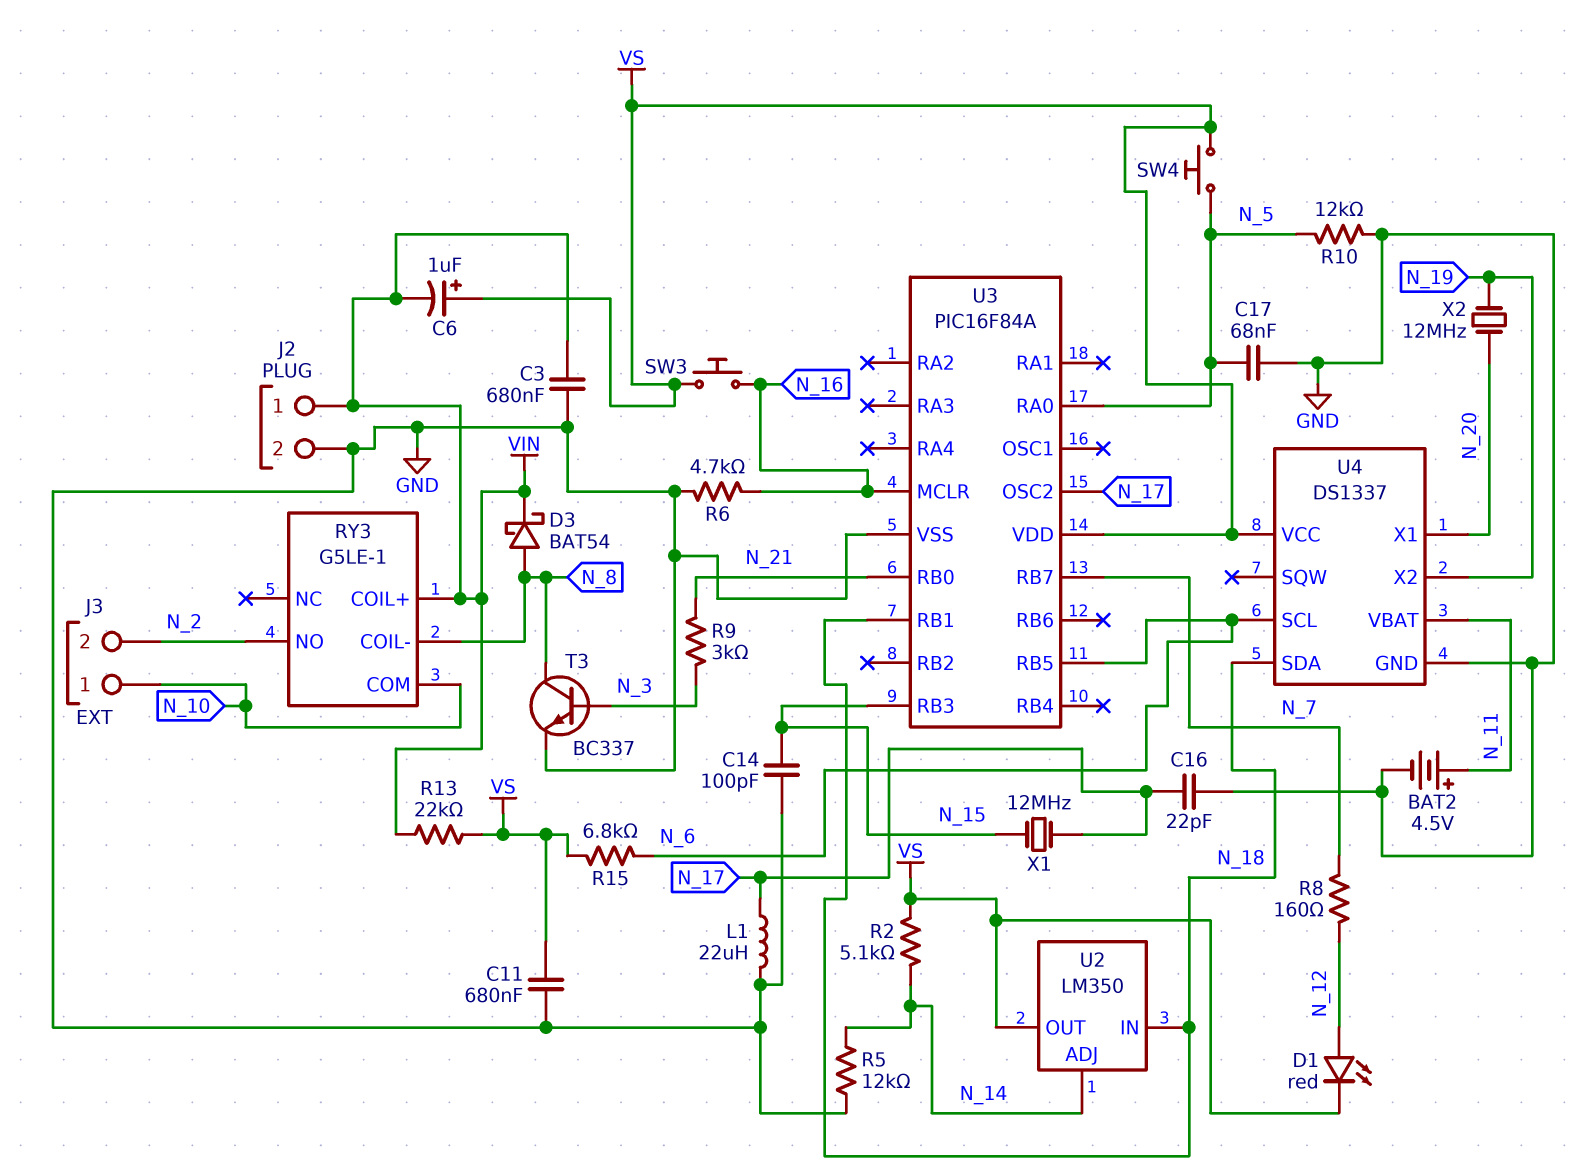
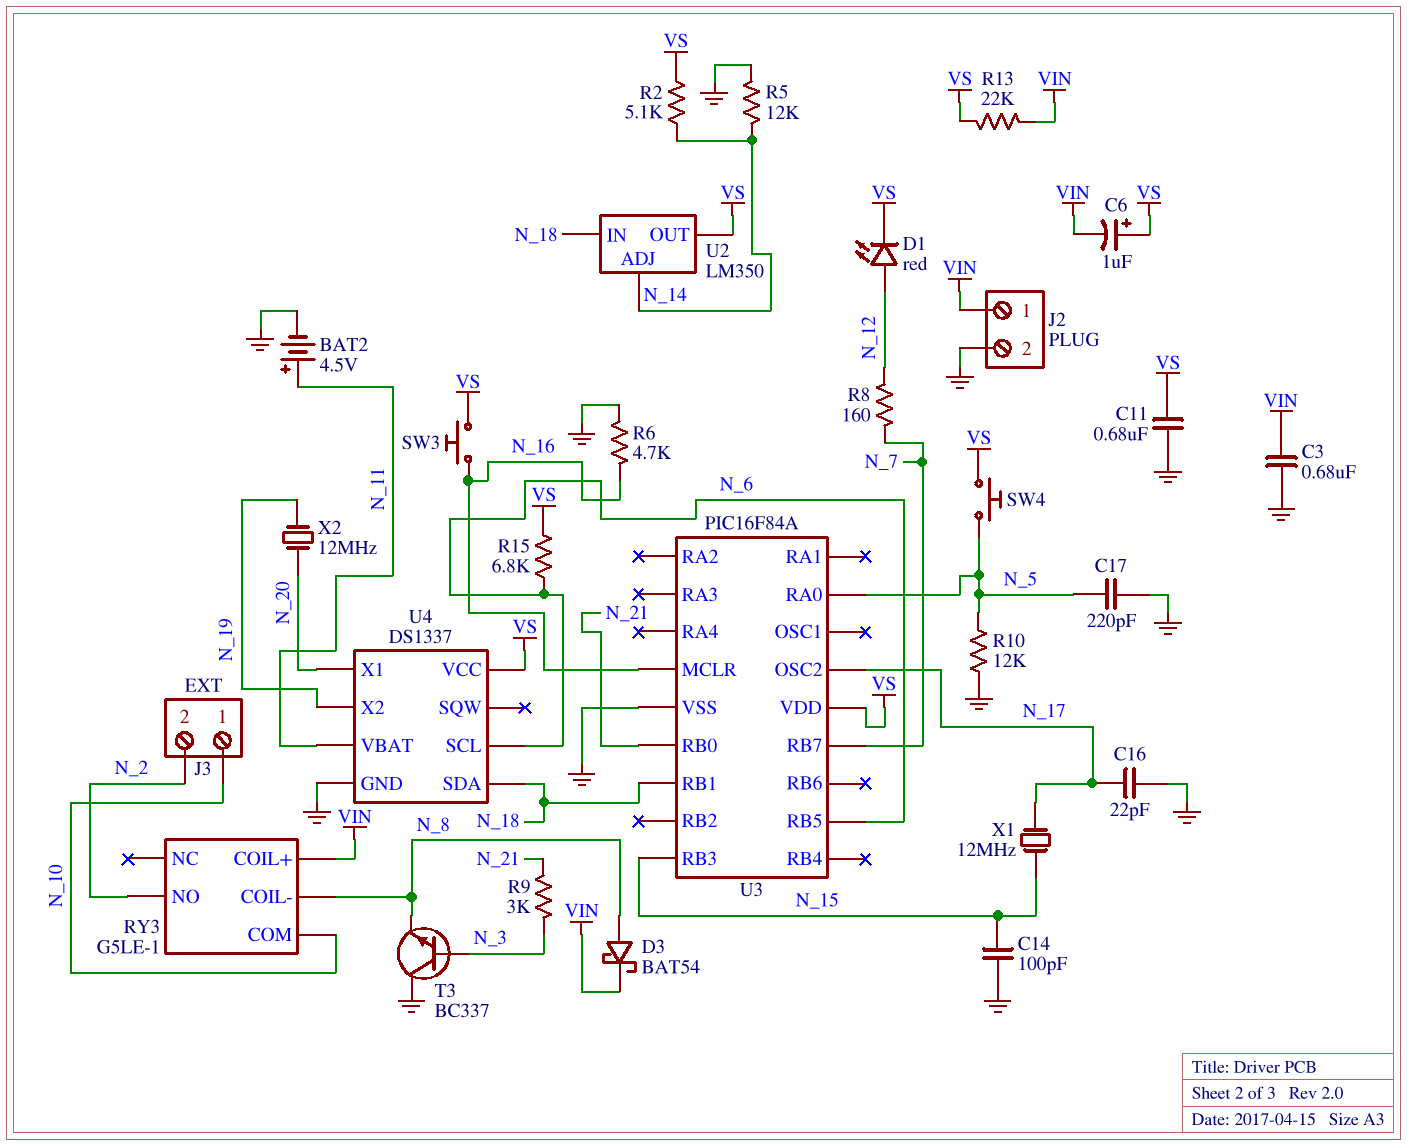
C17: 68nF (GND, N_5) -> 220pF (GND, N_5)
L1: 22uH (GND, N_17) -> none
T3: NPN BC337 (B N_3, C N_8, E GND) -> NPN BC337 (B N_3, C GND, E N_8)

